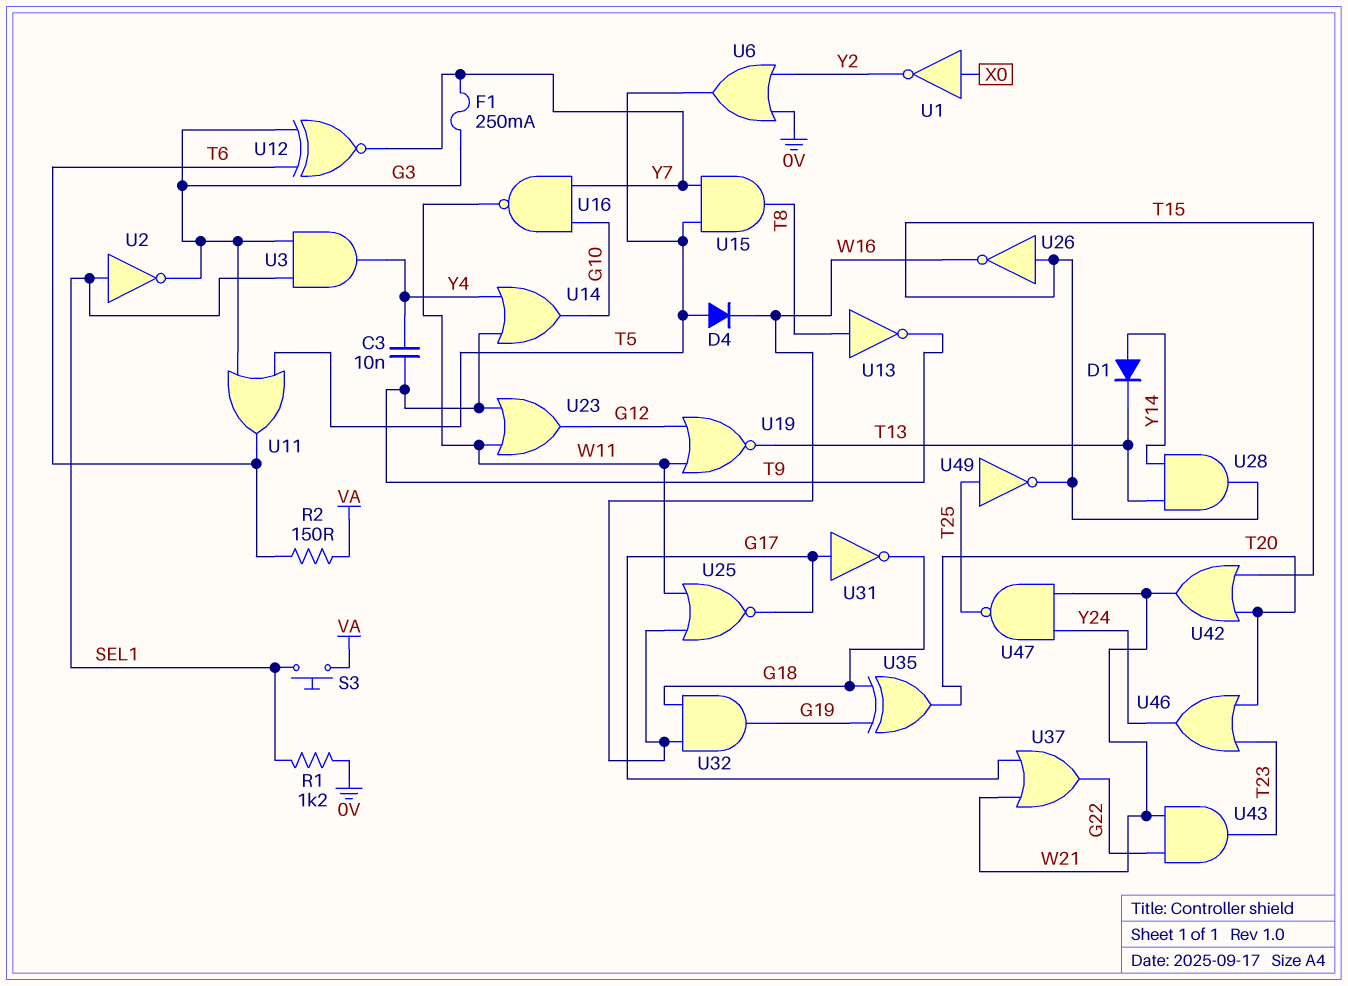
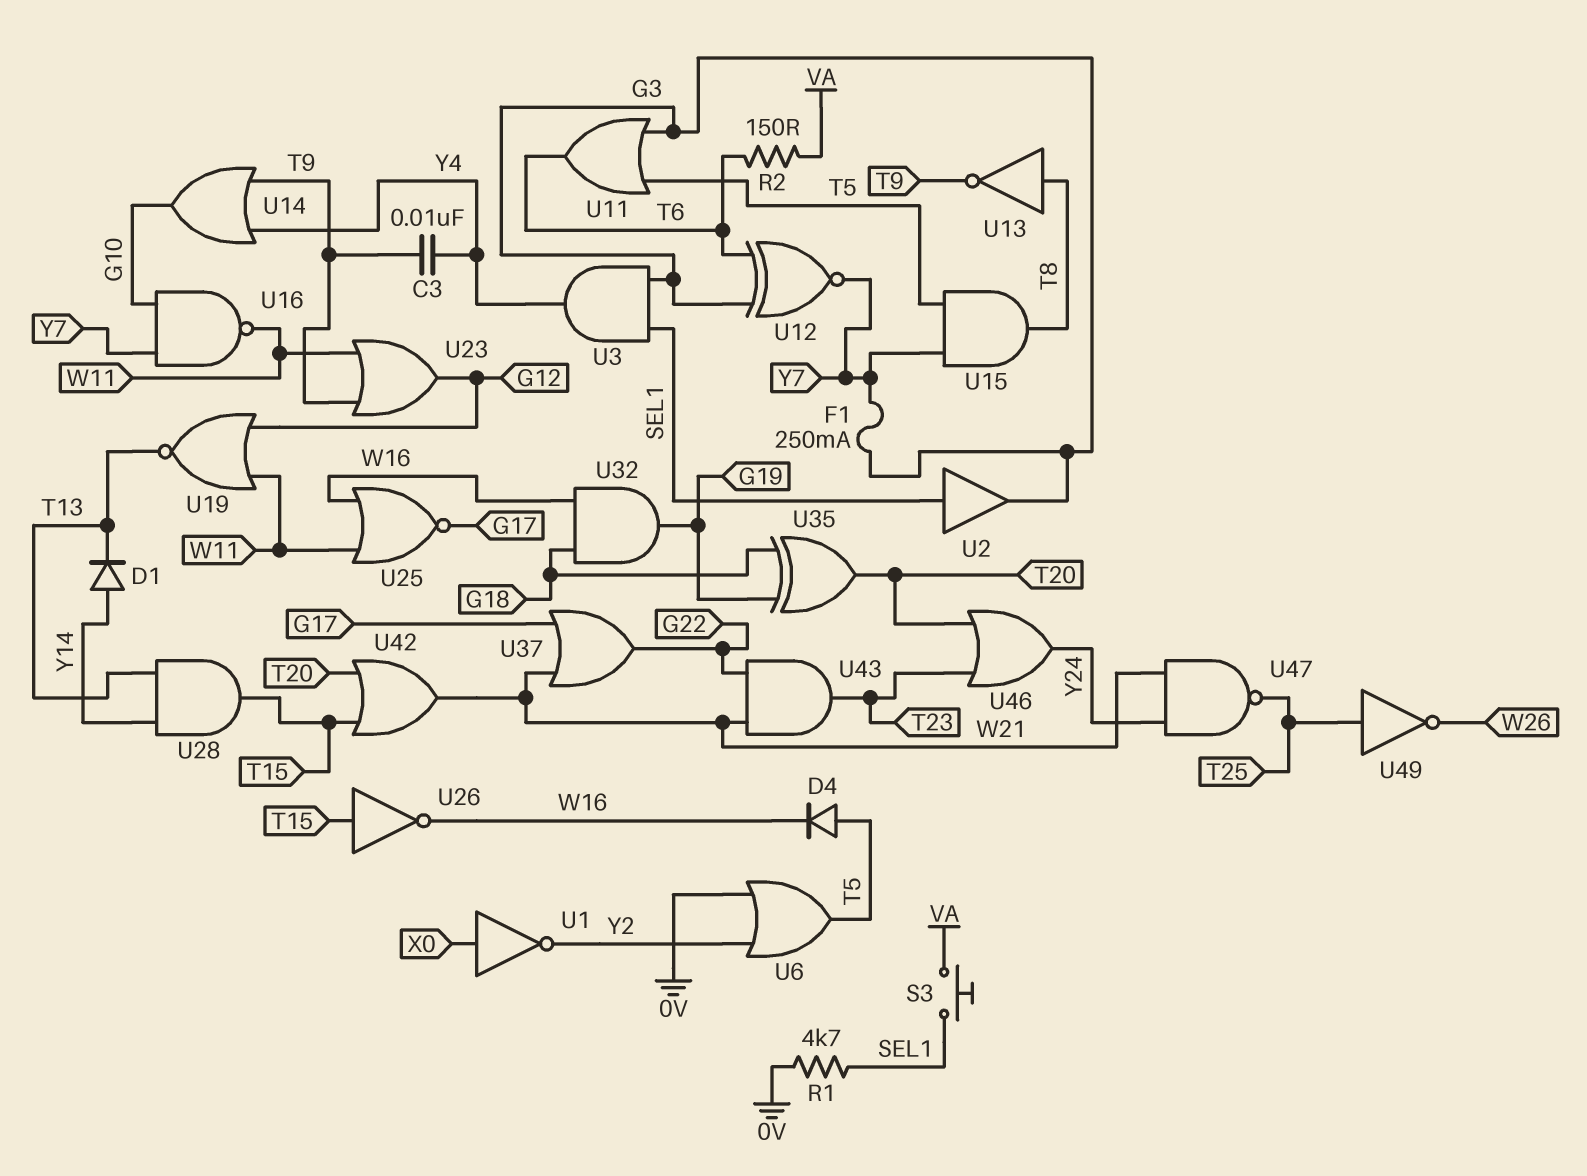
R1: 1.2k (0V, SEL1) -> 4.7k (0V, SEL1)
U2: NOT (in SEL1, out G3) -> buffer (in SEL1, out G3)
U31: NOT (in G17, out G18) -> none
U49: NOT (in T25, out T15) -> NOT (in T25, out W26)

